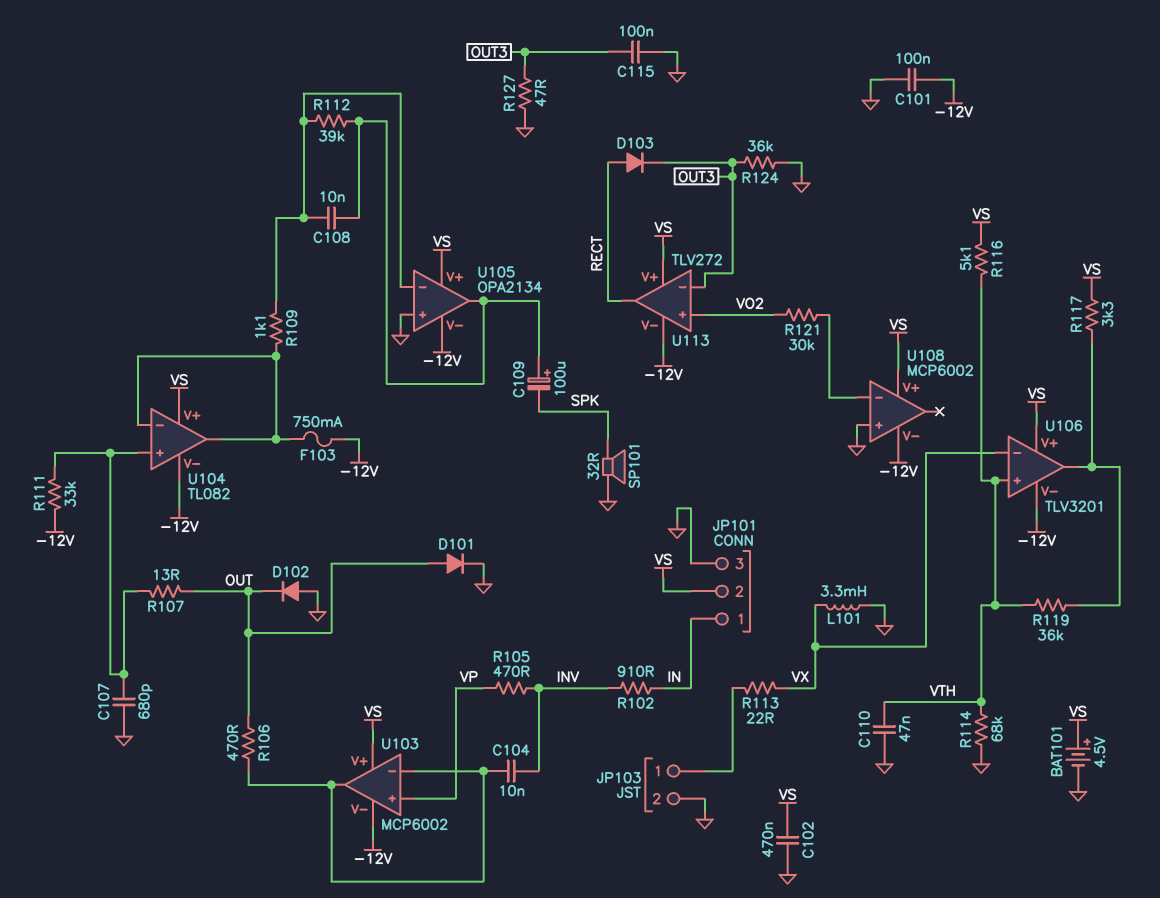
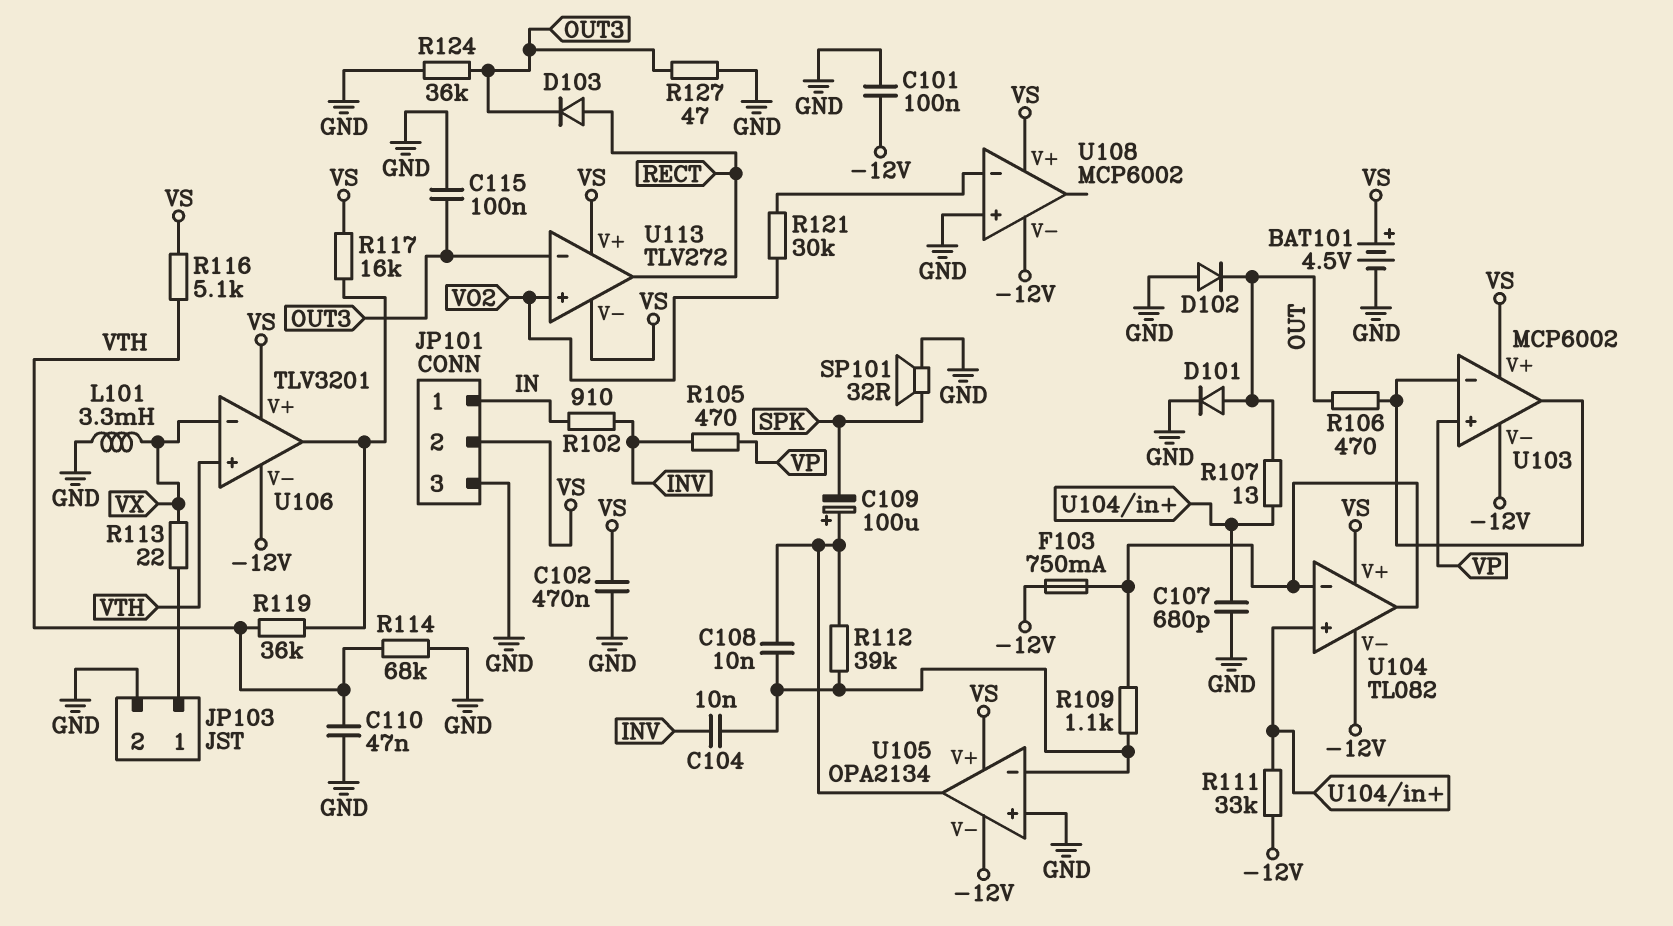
C104: 10nF (INV, U103/in-) -> 10nF (INV, U105/in-)
R117: 3.3k (U106/out, VS) -> 16k (U106/out, VS)
U113 pin V-: -12V -> VS

